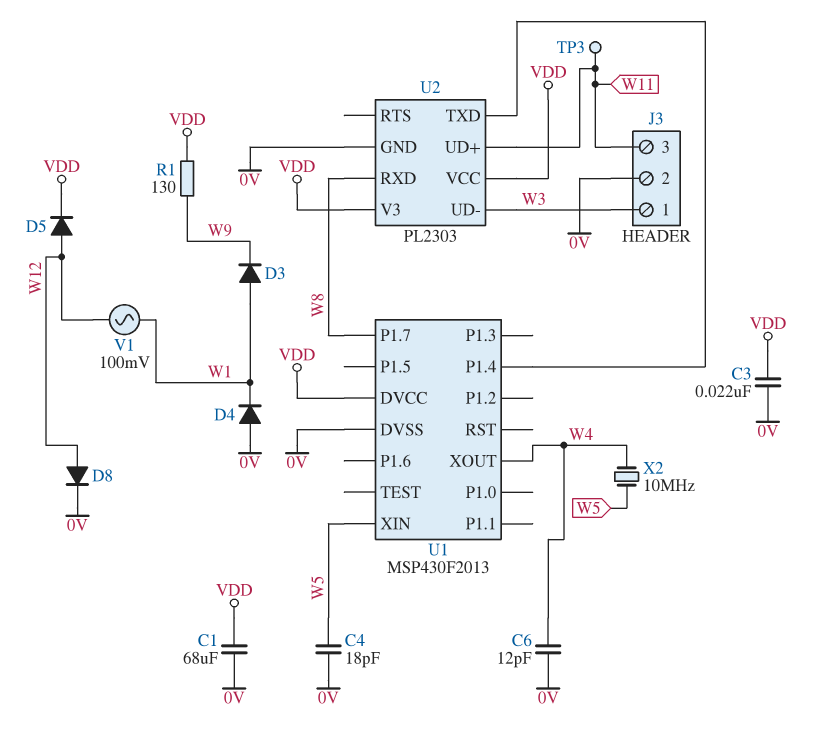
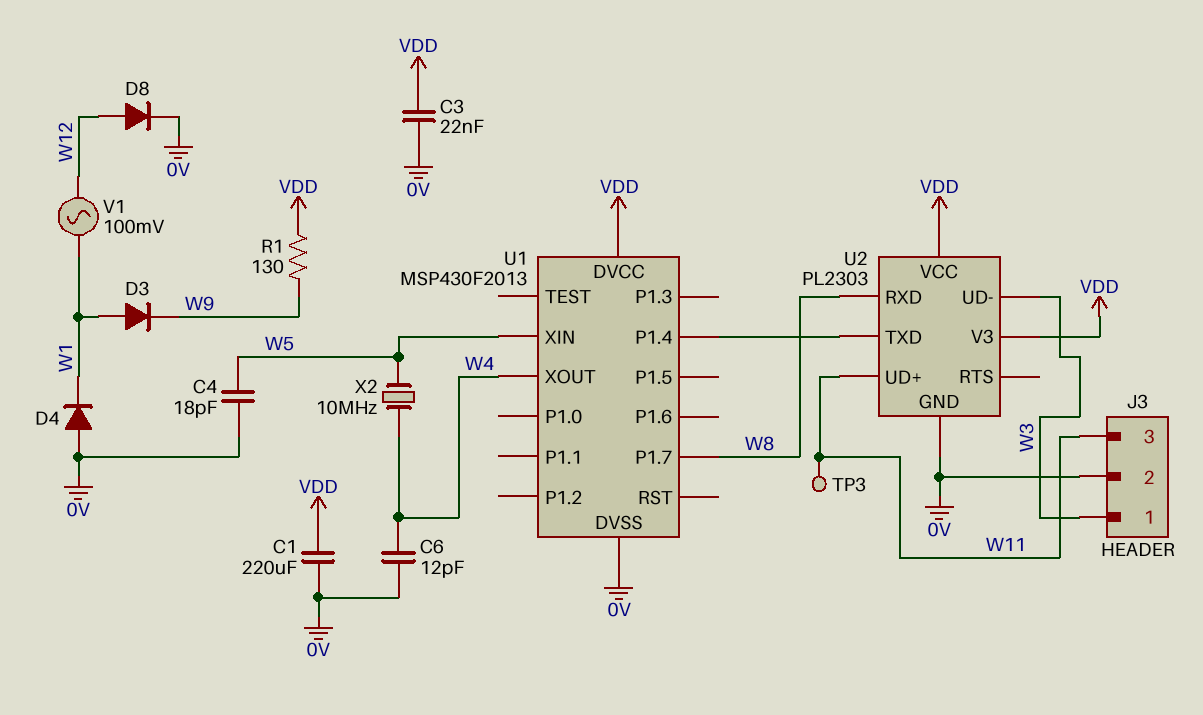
C1: 68uF (0V, VDD) -> 220uF (0V, VDD)
D5: diode (A W12, K VDD) -> none

